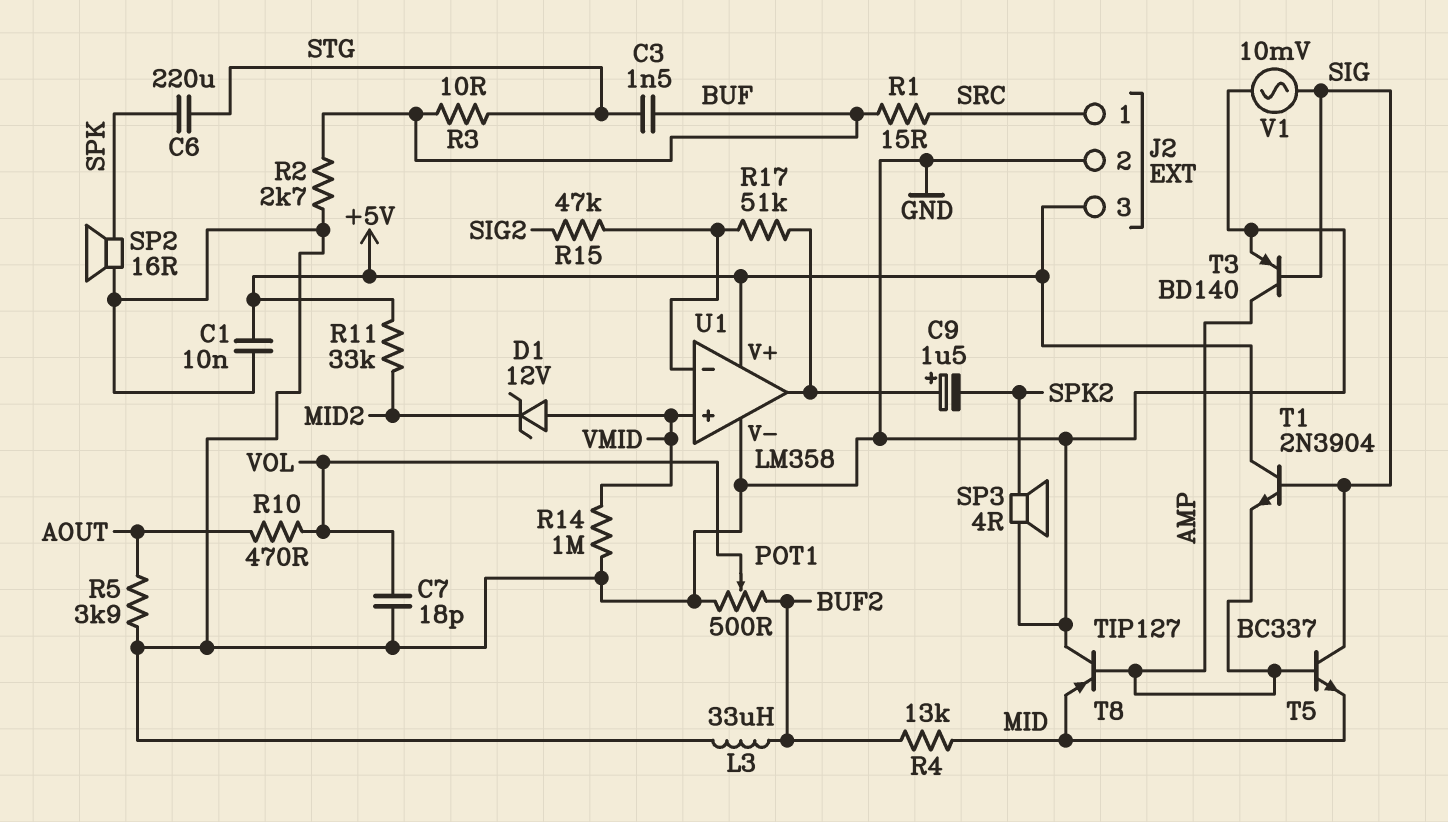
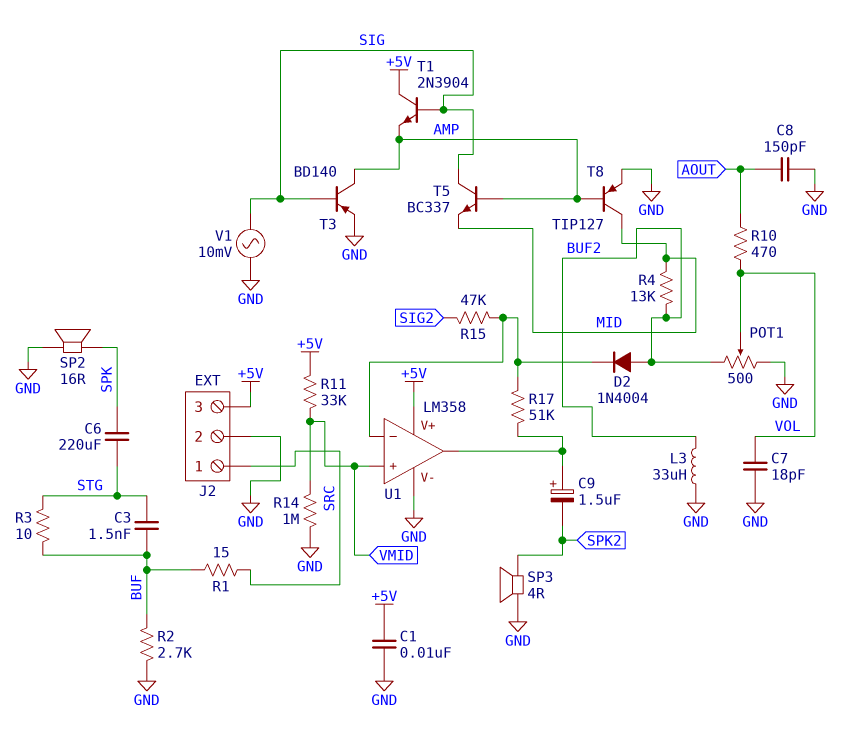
C8: none -> 150pF (AOUT, GND)
D1: zener 12V (A VMID, K MID2) -> none
D2: none -> diode 1N4004 (A BUF2, K U1/in-)
R5: 3.9k (AOUT, GND) -> none
R11: 33k (+5V, MID2) -> 33k (+5V, VMID)
T8: PNP TIP127 (B AMP, C GND, E MID) -> PNP TIP127 (B AMP, C MID, E GND)

